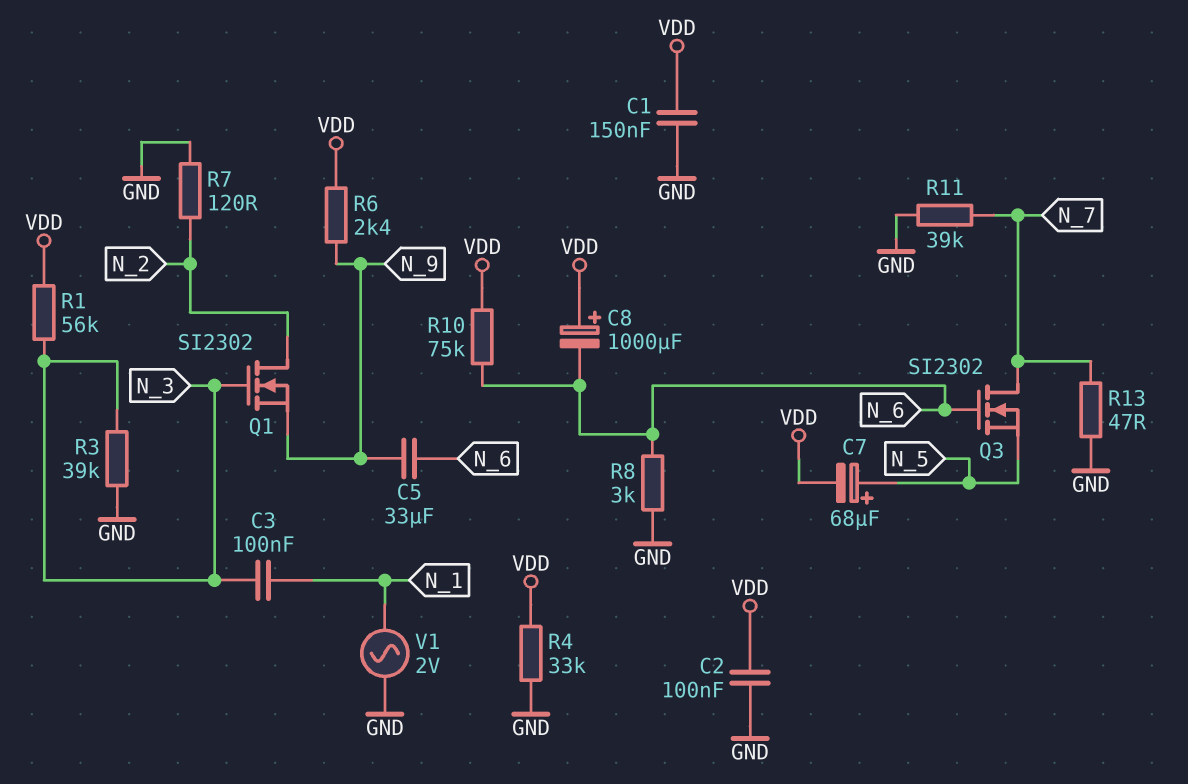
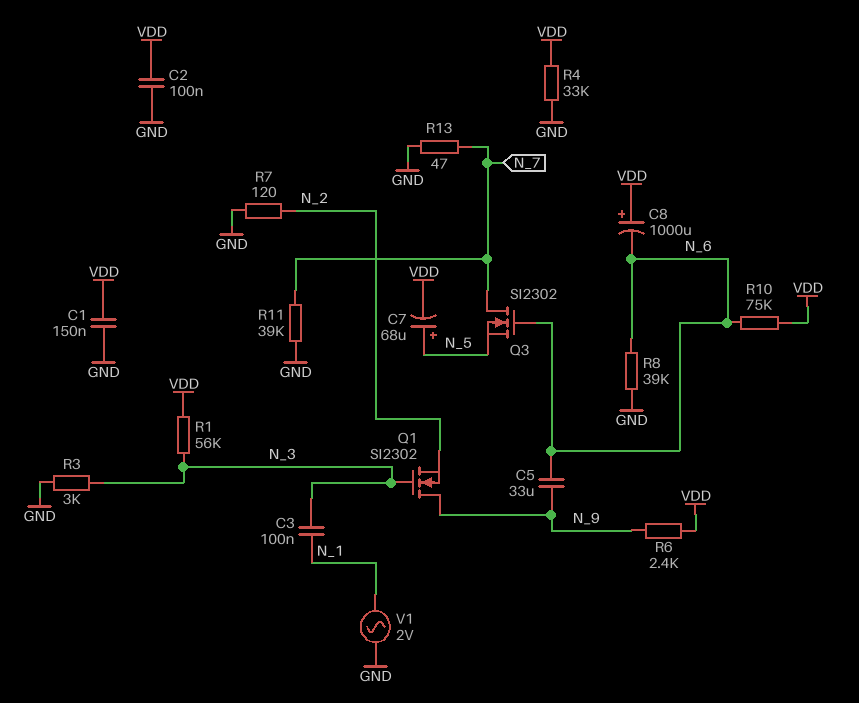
Q1: NMOS SI2302 (G N_3, D N_2, S N_9) -> NMOS SI2302 (G N_3, D N_9, S N_2)
R3: 39k (GND, N_3) -> 3k (GND, N_3)
R8: 3k (GND, N_6) -> 39k (GND, N_6)

